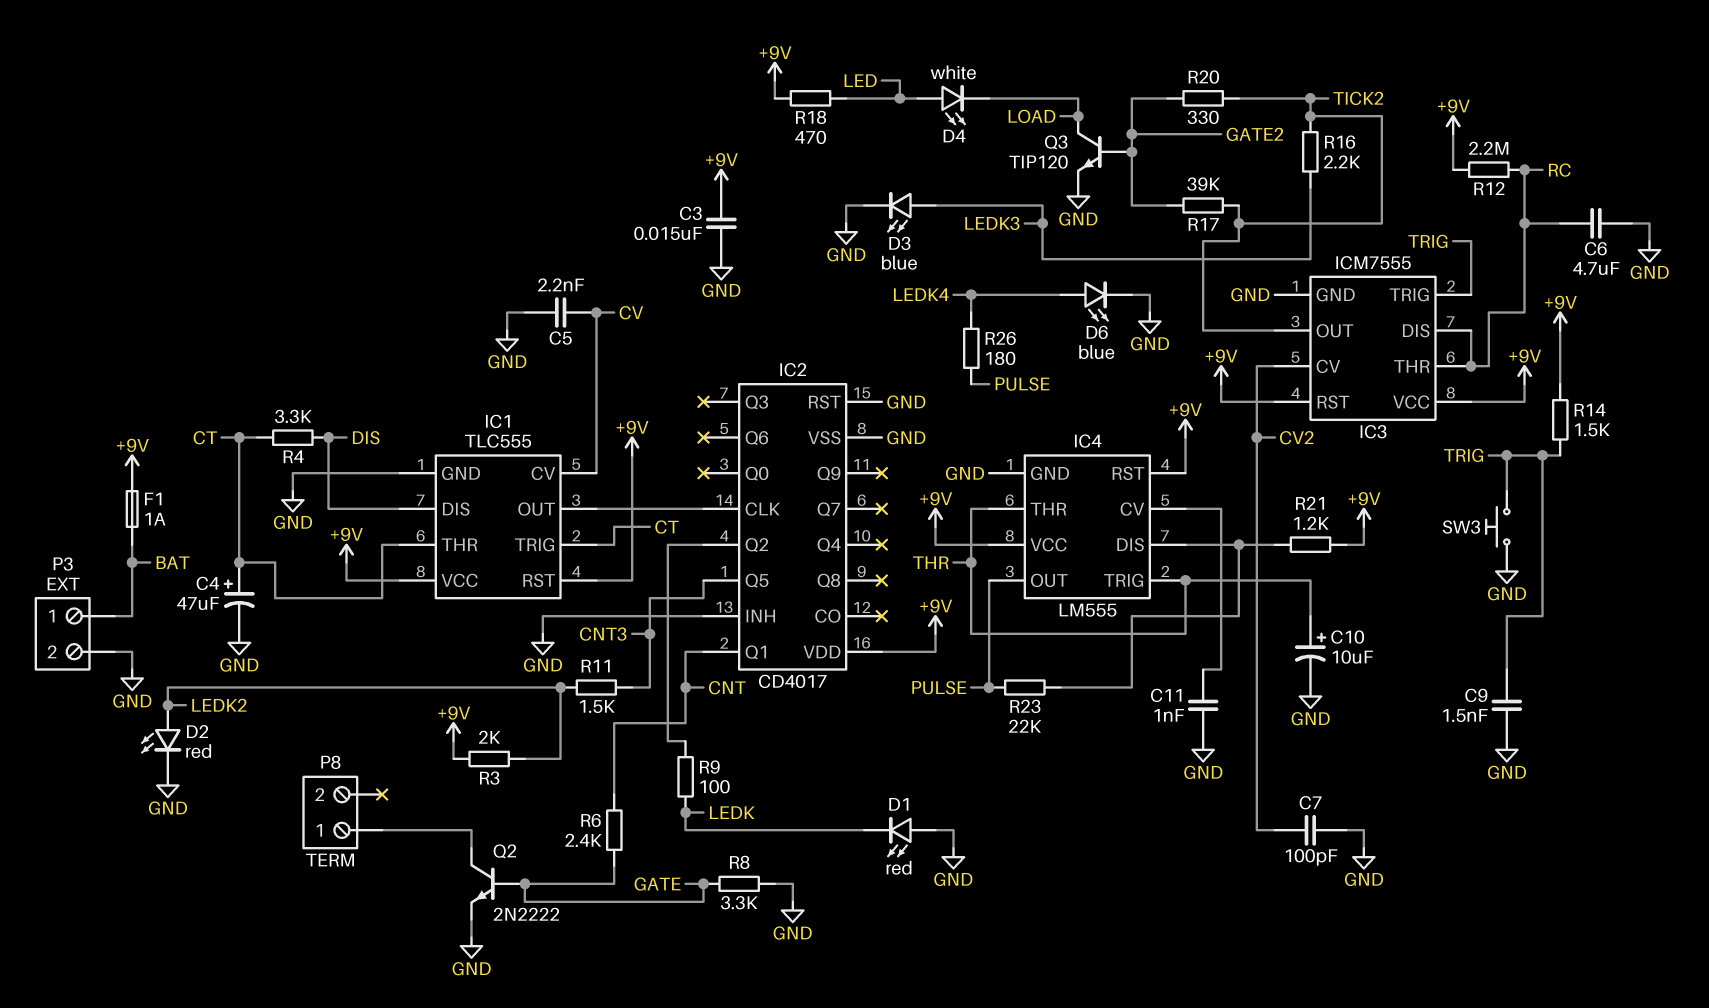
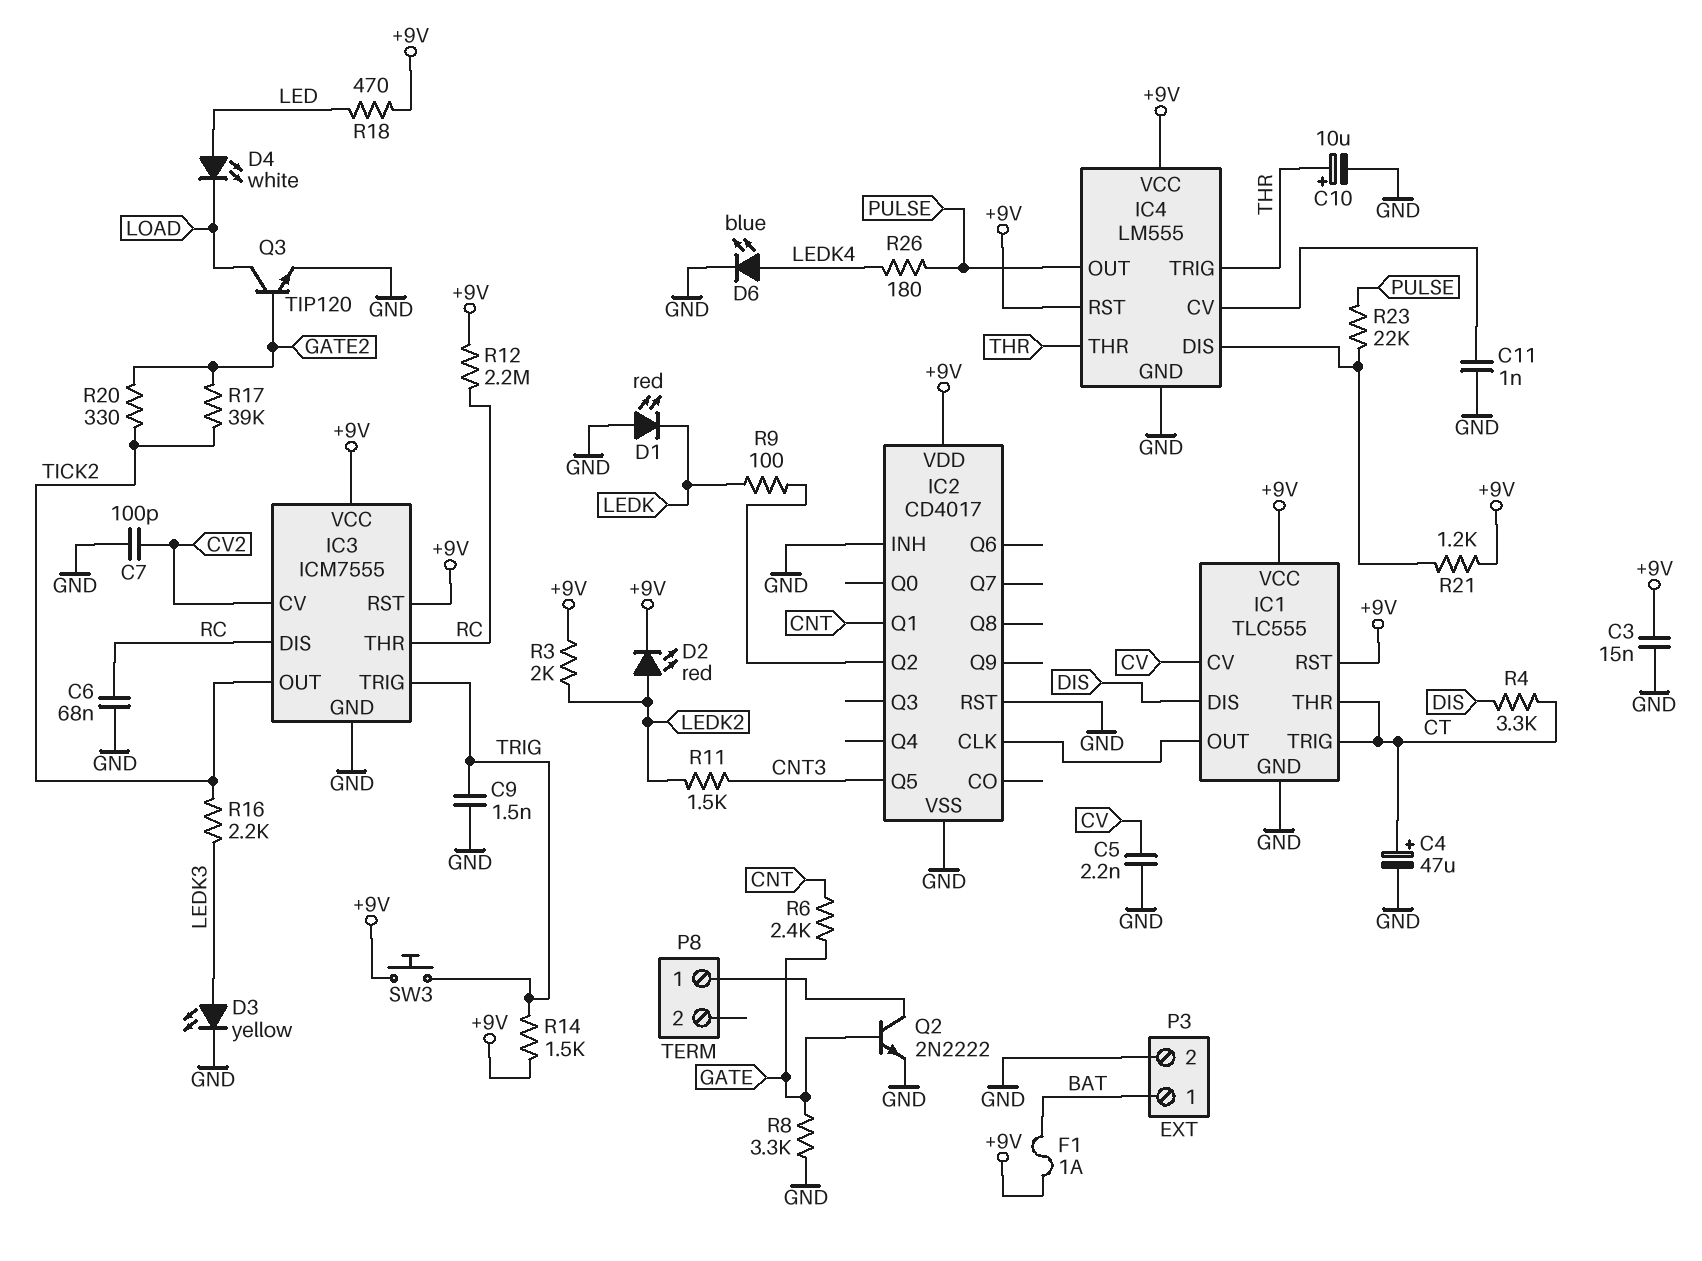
C6: 4.7uF (GND, RC) -> 68nF (GND, RC)
D2: LED red (A LEDK2, K GND) -> LED red (A LEDK2, K +9V)
D3: LED blue (A LEDK3, K GND) -> LED yellow (A LEDK3, K GND)
SW3: button (GND, TRIG) -> button (+9V, TRIG)

